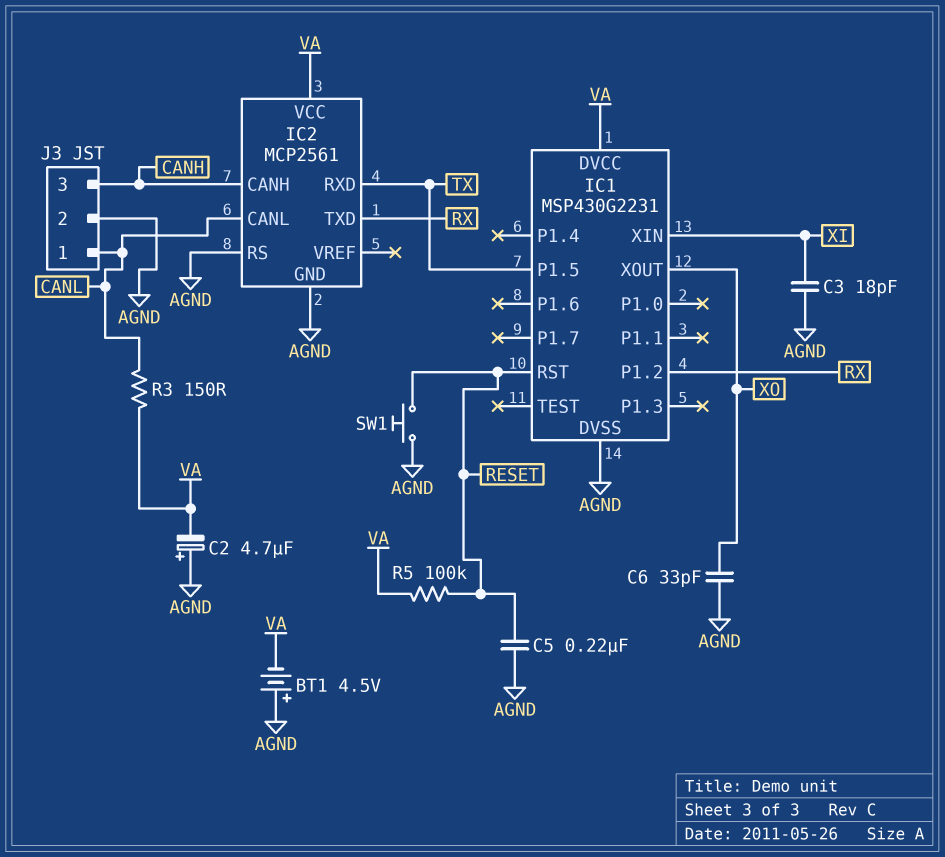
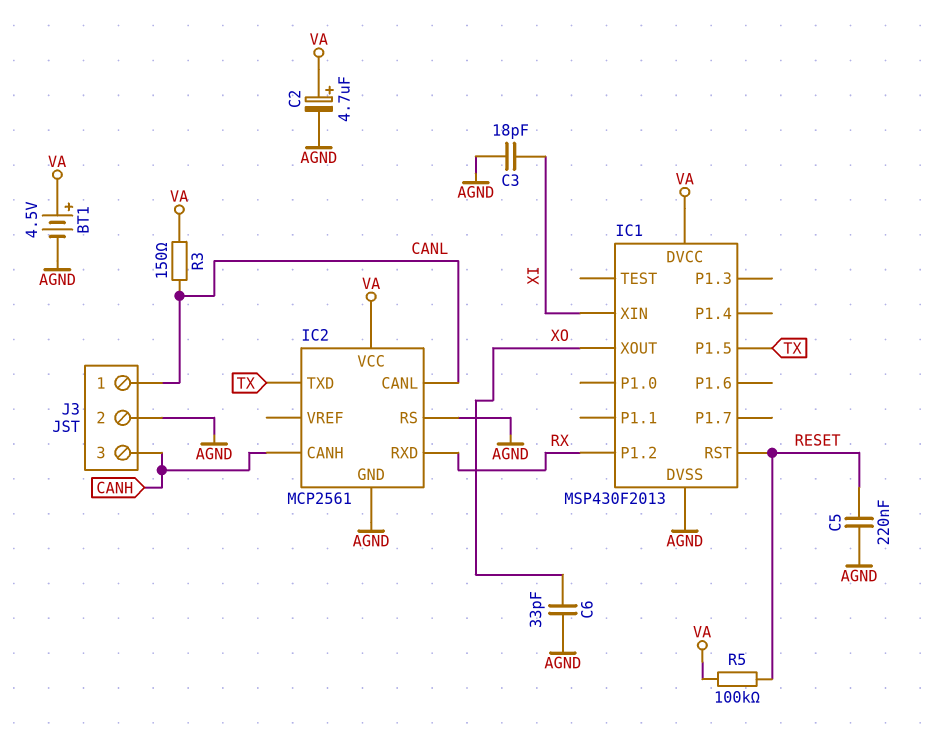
BT1: 4.5V (plus AGND, minus VA) -> 4.5V (plus VA, minus AGND)
C2: 4.7uF (plus AGND, minus VA) -> 4.7uF (plus VA, minus AGND)
IC1: MSP430G2231 -> MSP430F2013
IC2 pin RXD: TX -> RX
IC2 pin TXD: RX -> TX
SW1: button (AGND, RESET) -> none

